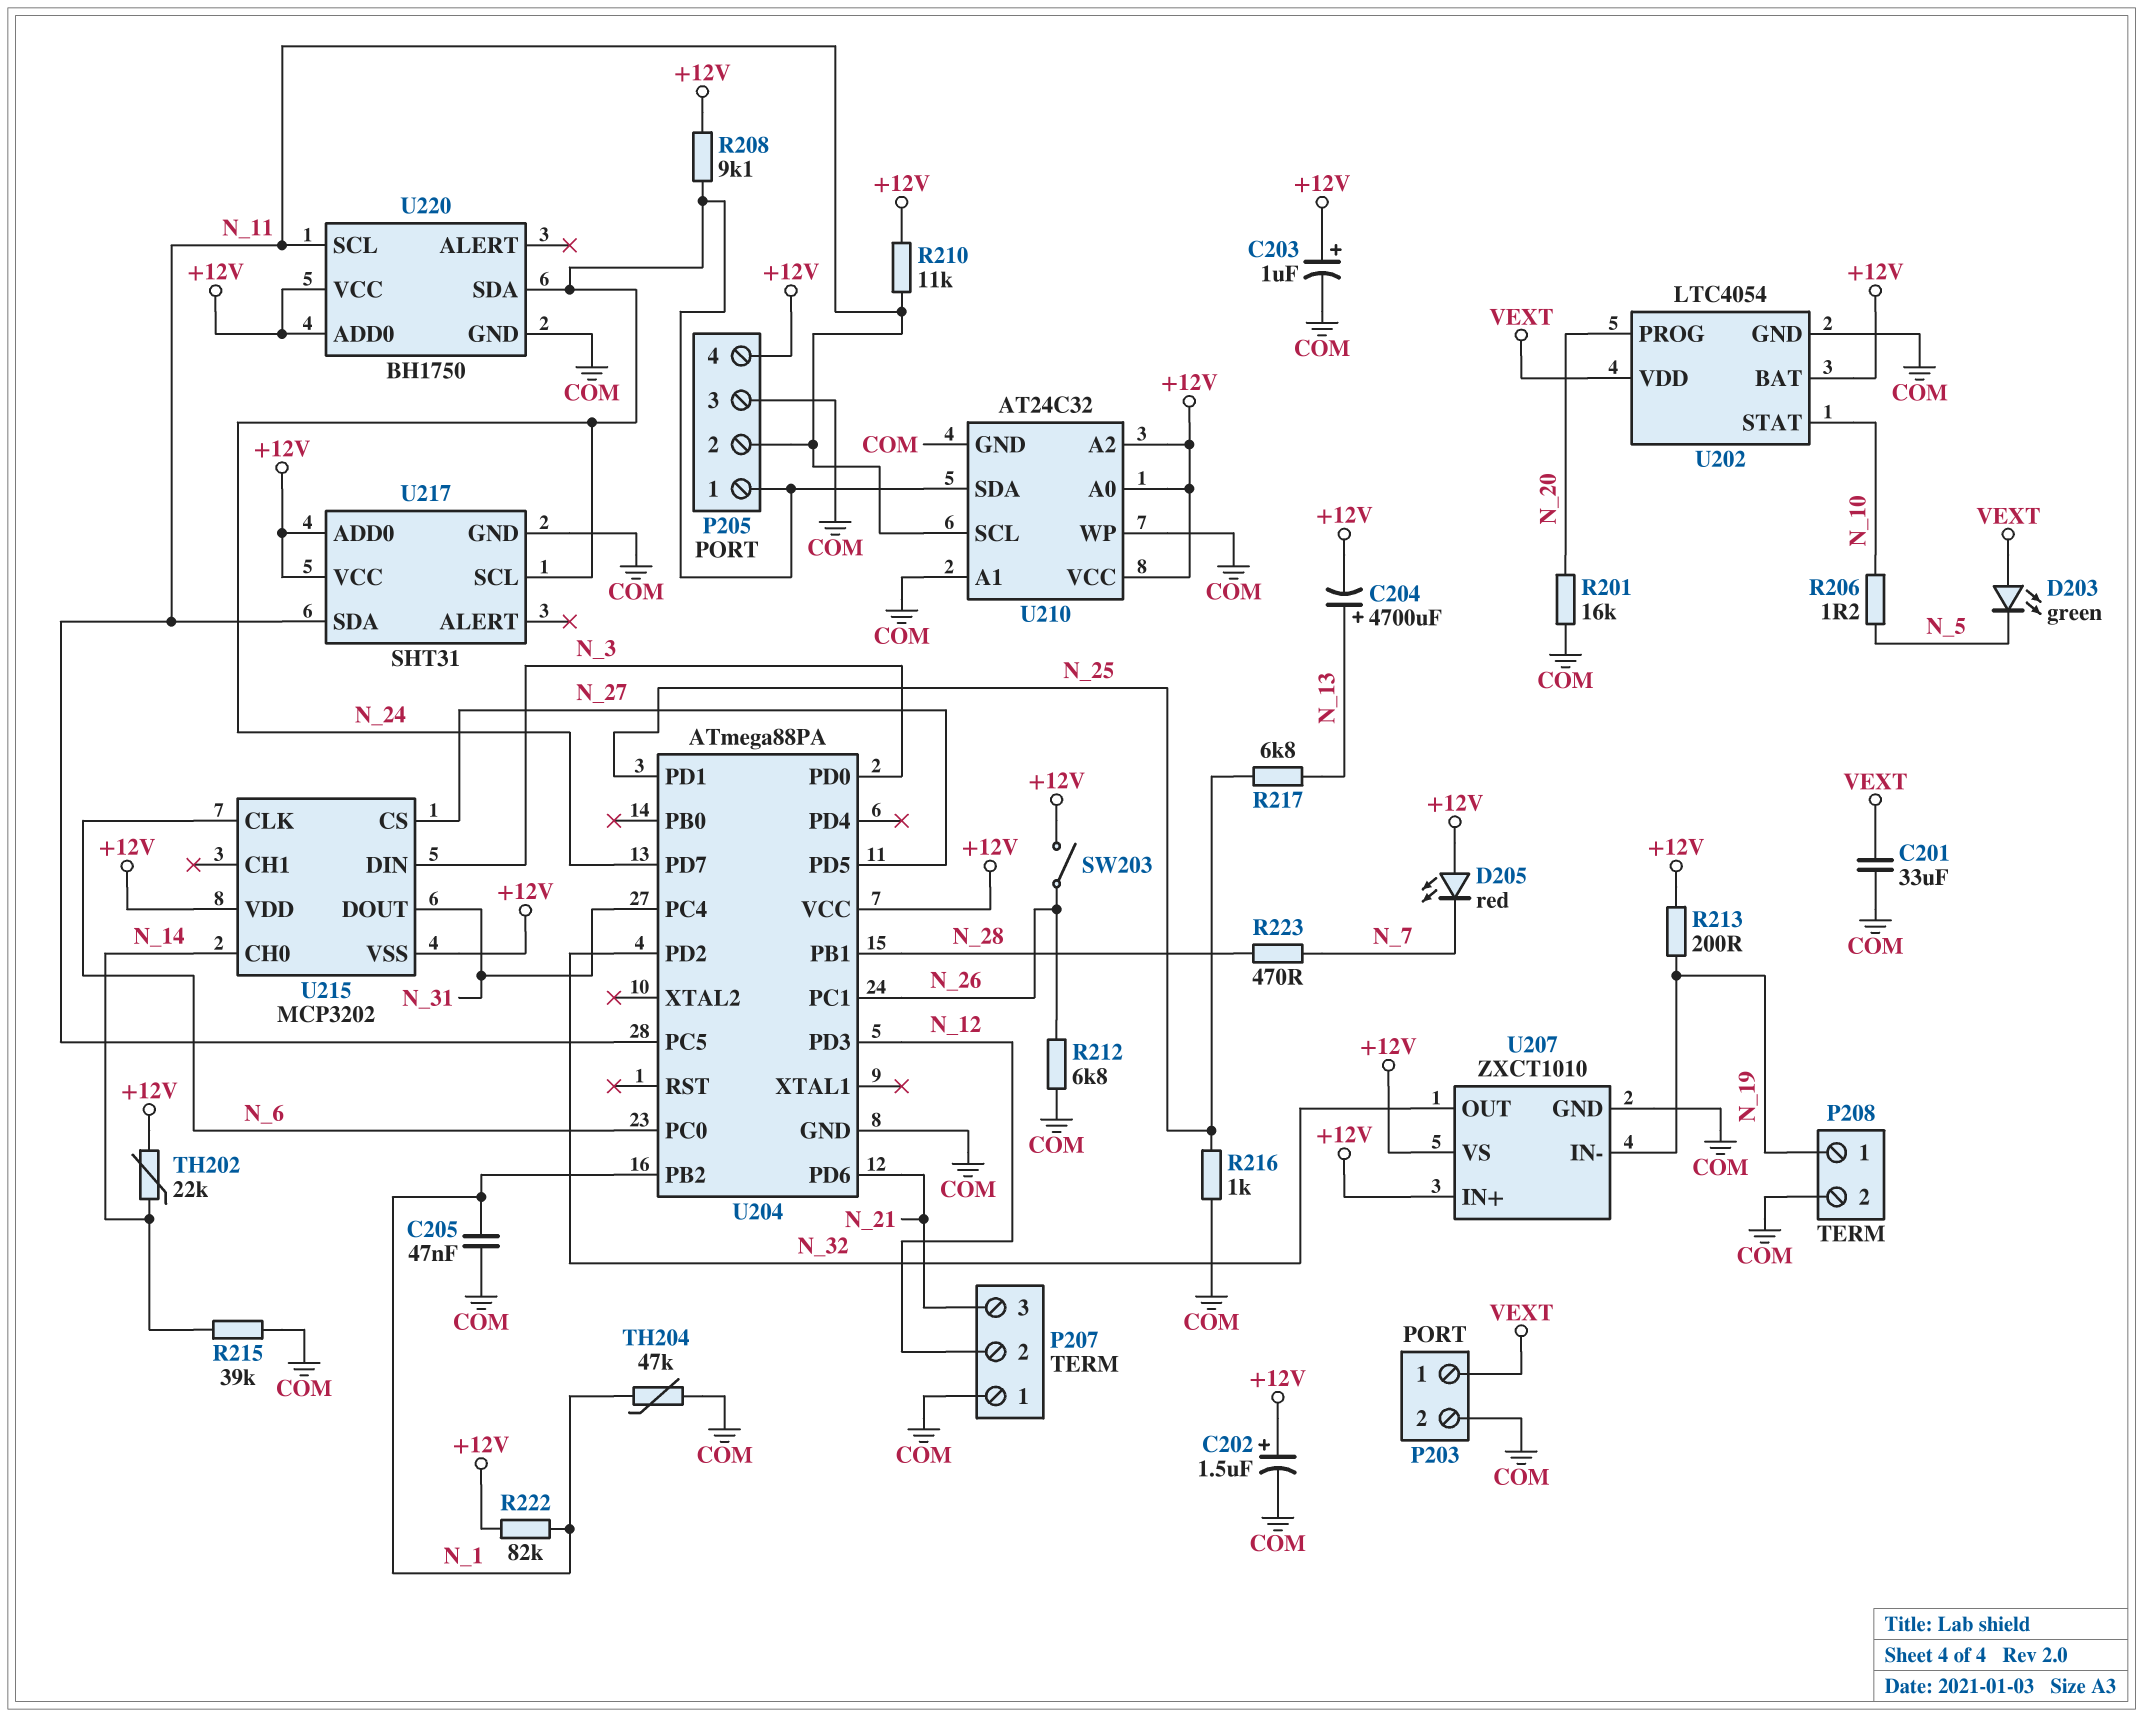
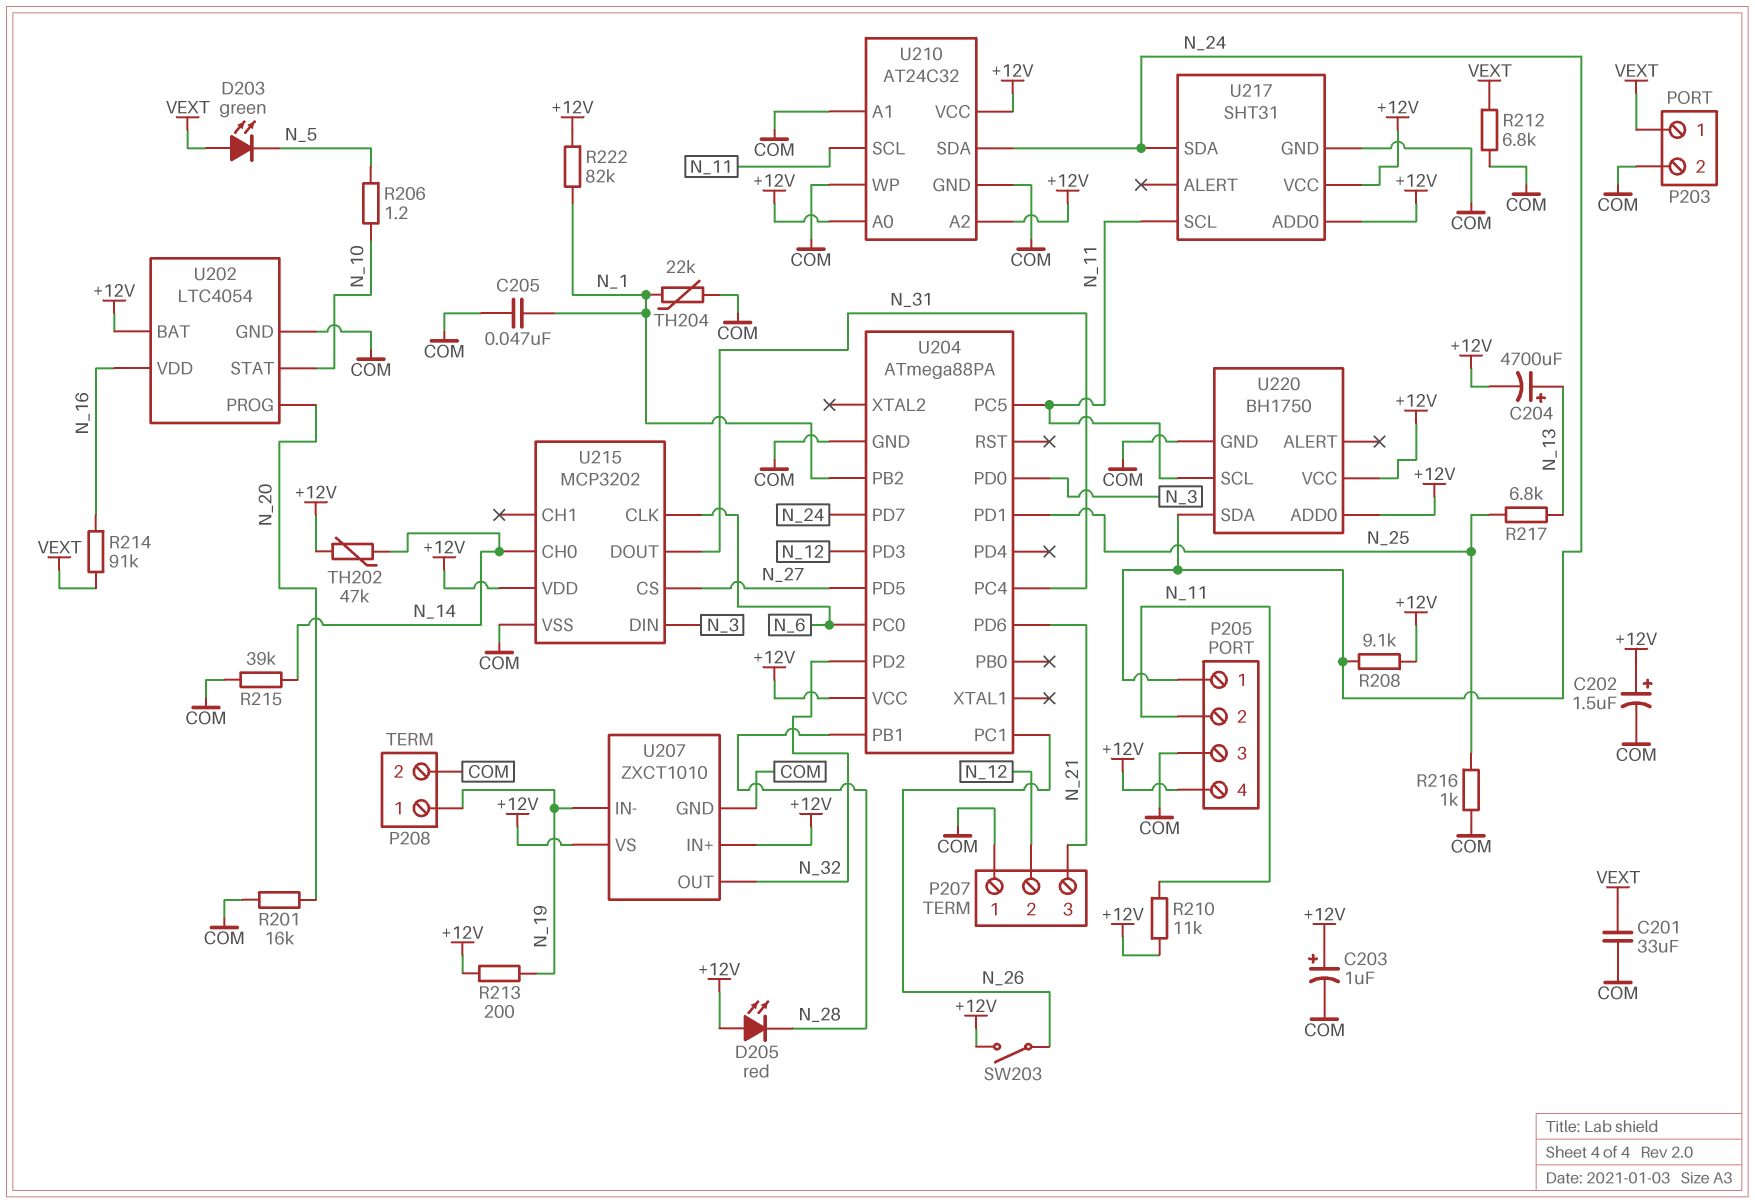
D205: LED red (A +12V, K N_7) -> LED red (A +12V, K N_28)
R212: 6.8k (COM, N_26) -> 6.8k (COM, VEXT)
R214: none -> 91k (N_16, VEXT)
R223: 470 (N_7, N_28) -> none
TH202: 22k (+12V, N_14) -> 47k (+12V, N_14)
TH204: 47k (COM, N_1) -> 22k (COM, N_1)
U202 pin VDD: VEXT -> N_16
U215 pin VSS: +12V -> COM
U217 pin SCL: N_24 -> N_11
U217 pin SDA: N_11 -> N_24

